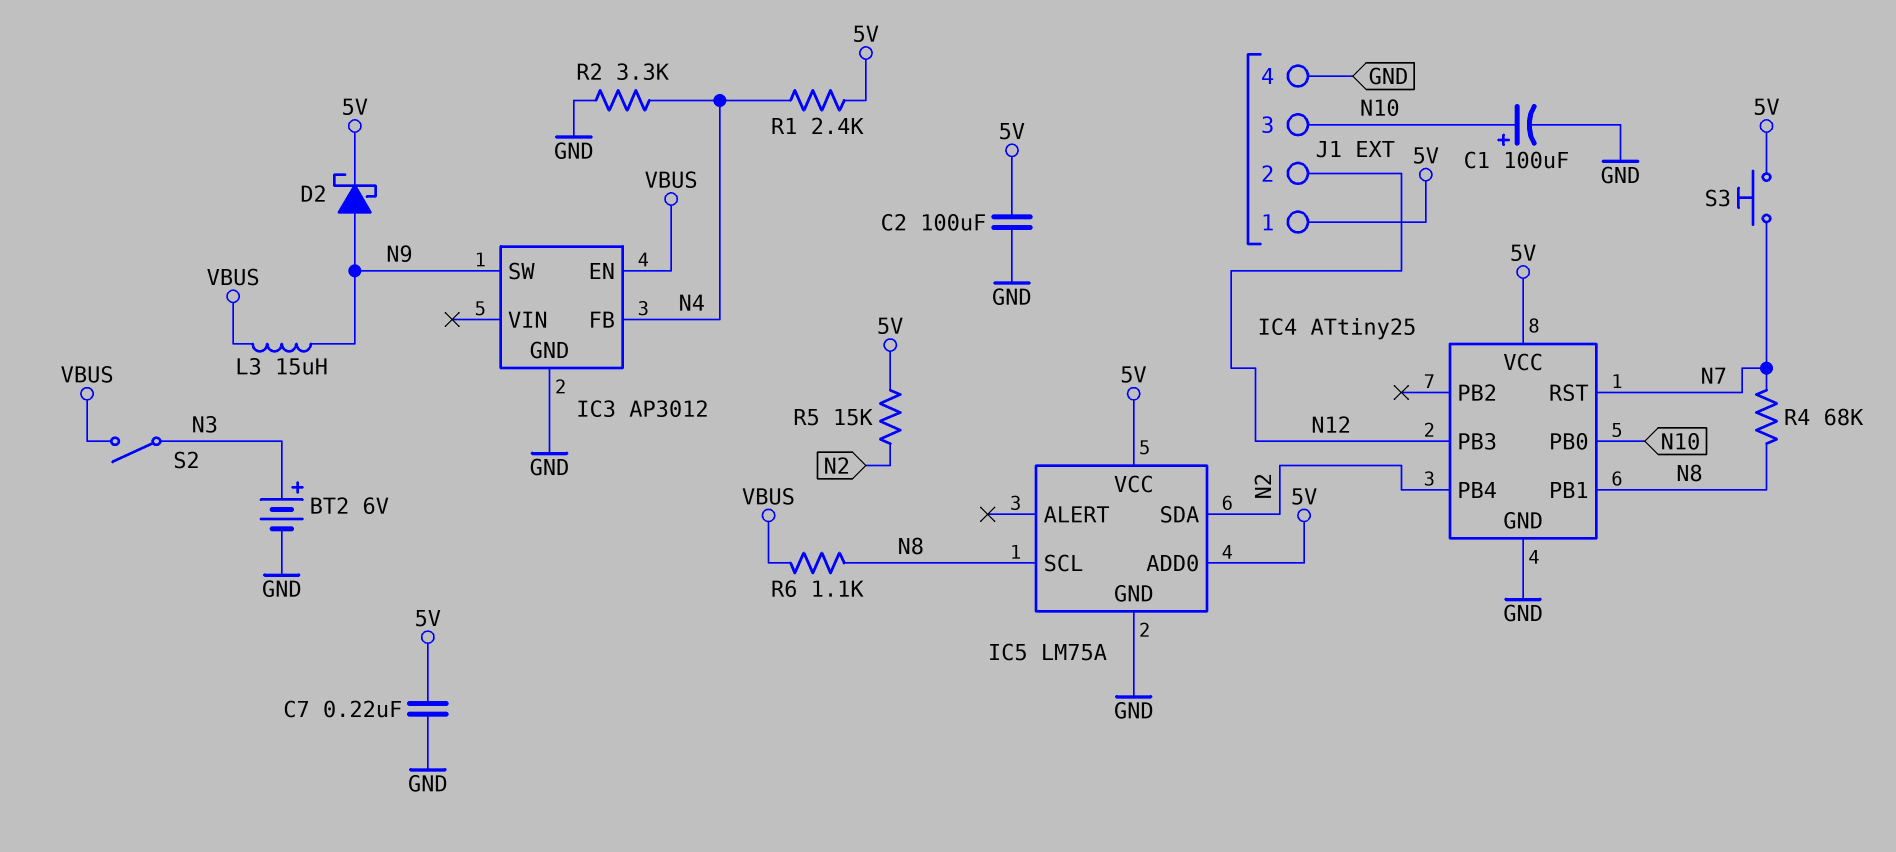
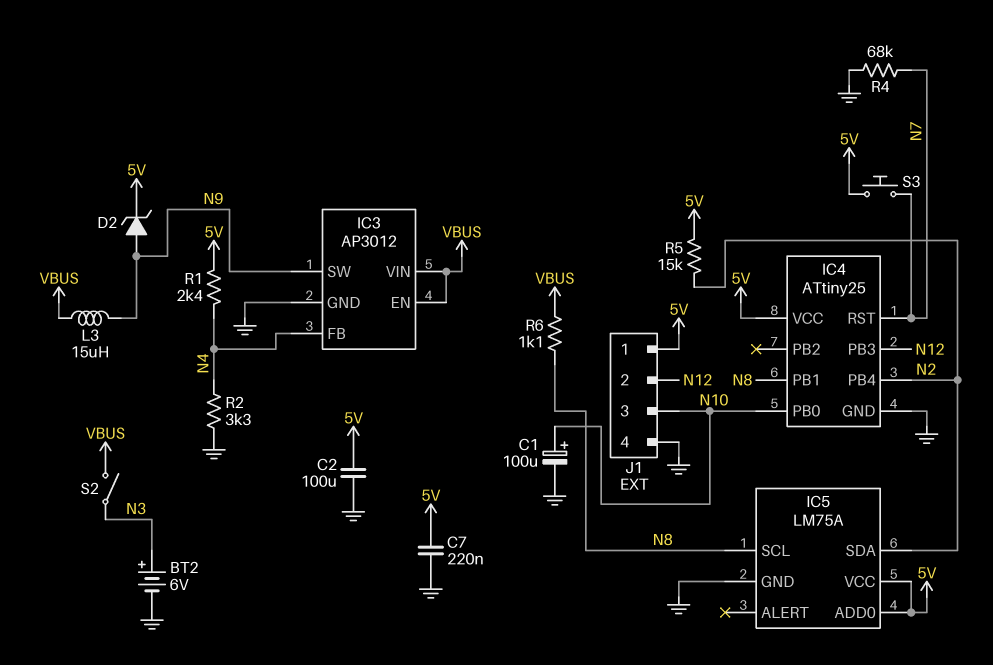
D2: schottky (A N9, K 5V) -> zener (A N9, K 5V)
IC3 pin VIN: none -> VBUS
R4: 68k (N7, N8) -> 68k (GND, N7)

